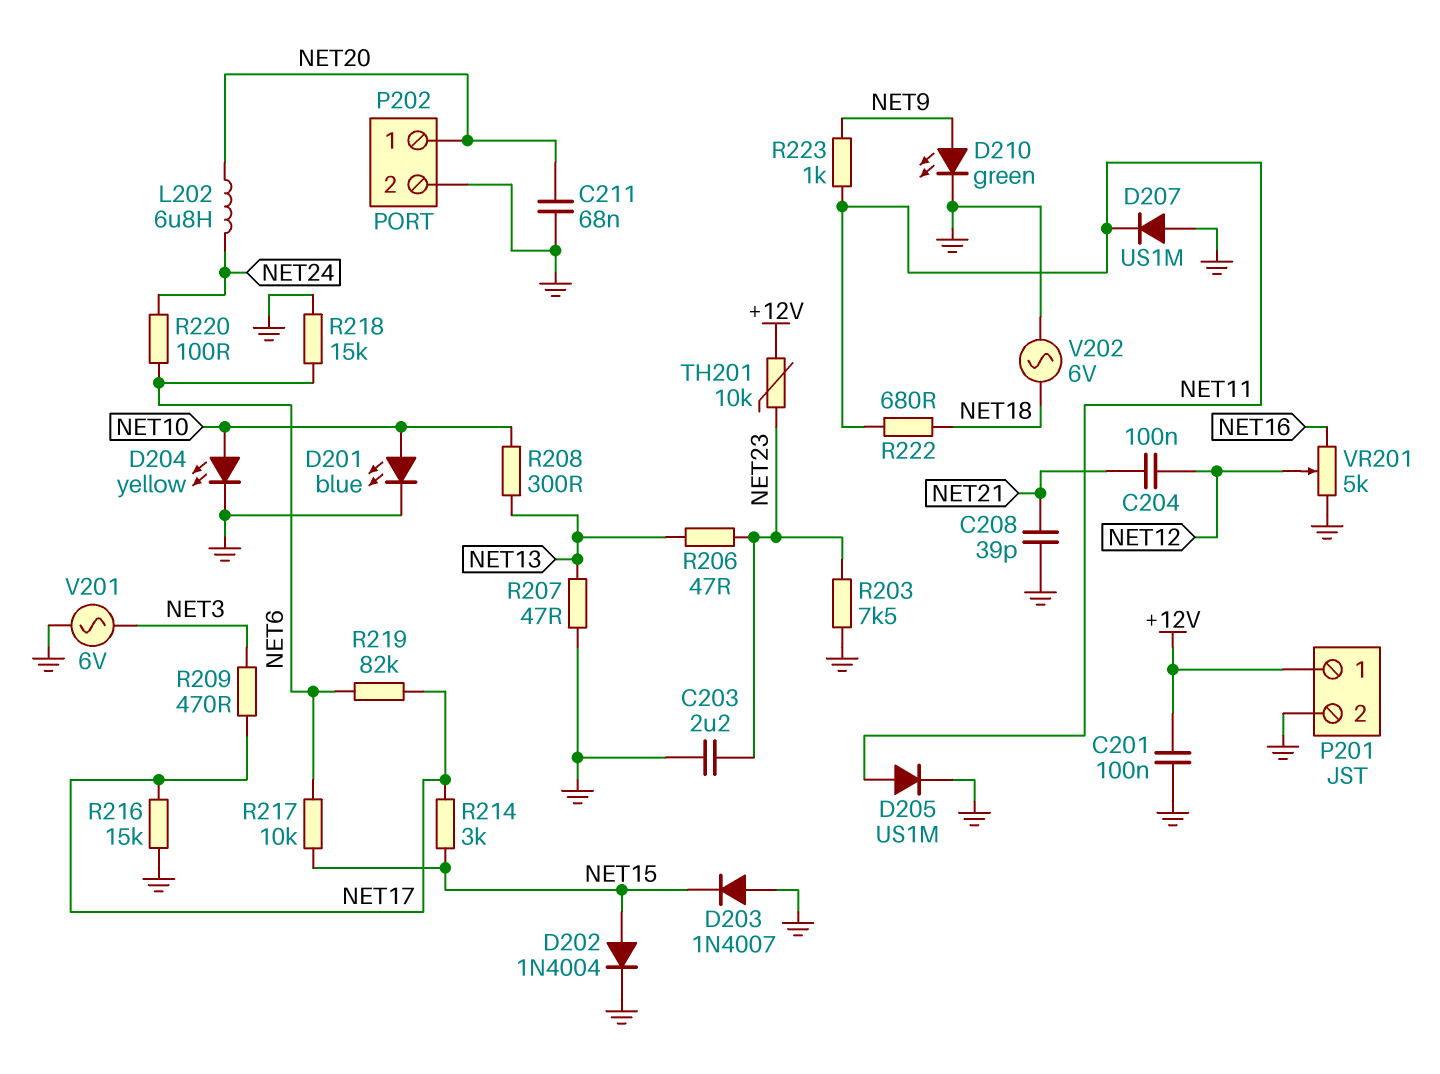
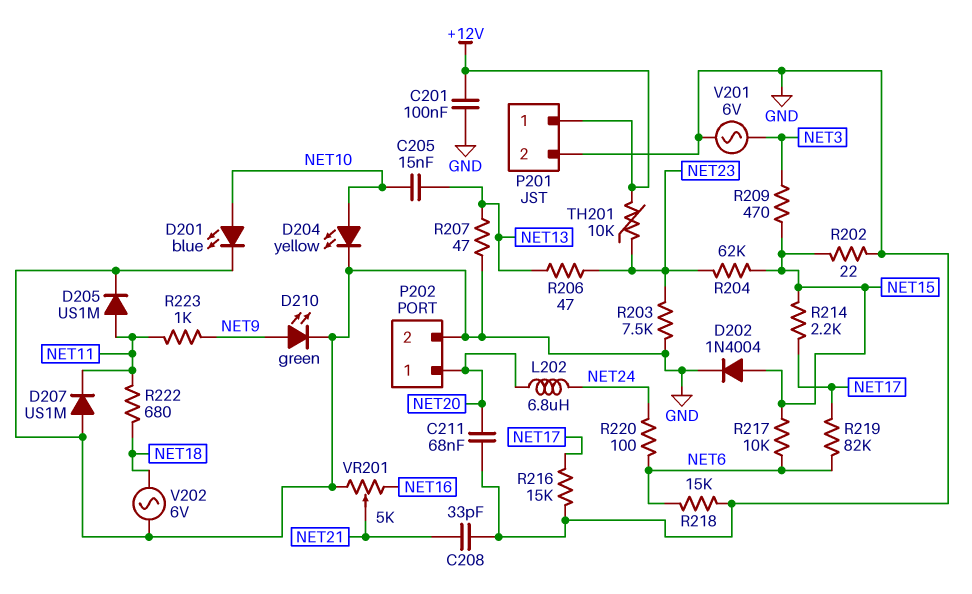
C203: 2.2uF (GND, NET23) -> none
C204: 100nF (NET12, NET21) -> none
C205: none -> 15nF (NET10, NET13)
C208: 39pF (GND, NET21) -> 33pF (GND, NET21)
D203: diode 1N4007 (A GND, K NET15) -> none
R202: none -> 22 (GND, NET15)
R204: none -> 62k (NET15, NET23)
R208: 300 (NET10, NET13) -> none
R209: 470 (NET3, NET17) -> 470 (NET3, NET15)
R214: 3k (NET15, NET17) -> 2.2k (NET15, NET17)
VR201: 5k (GND, NET16, wiper NET12) -> 5k (GND, NET16, wiper NET21)

